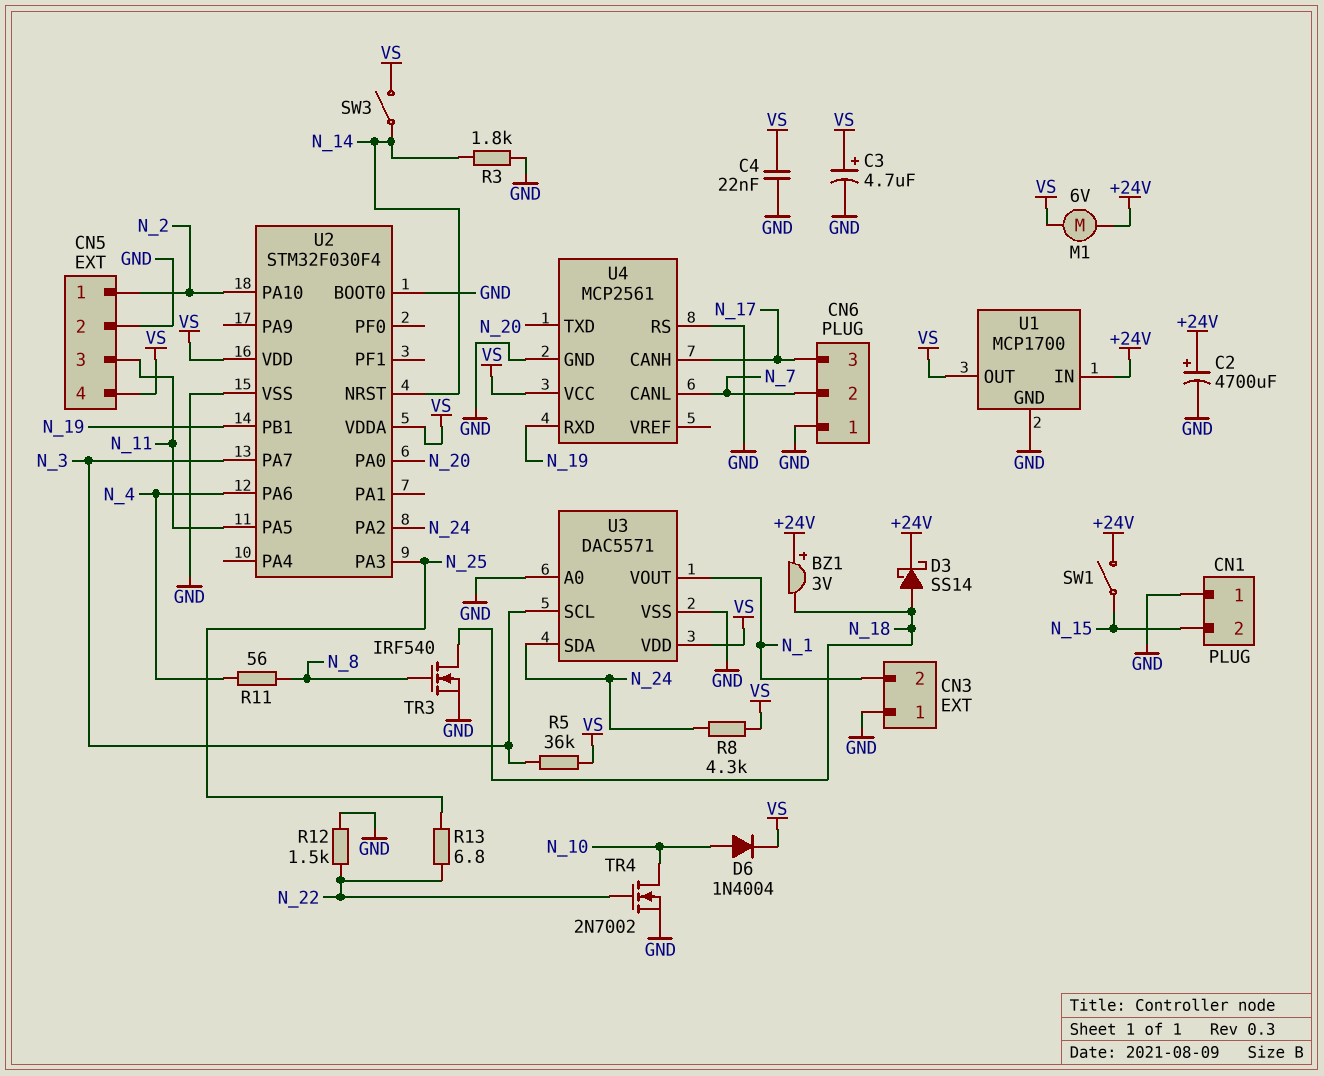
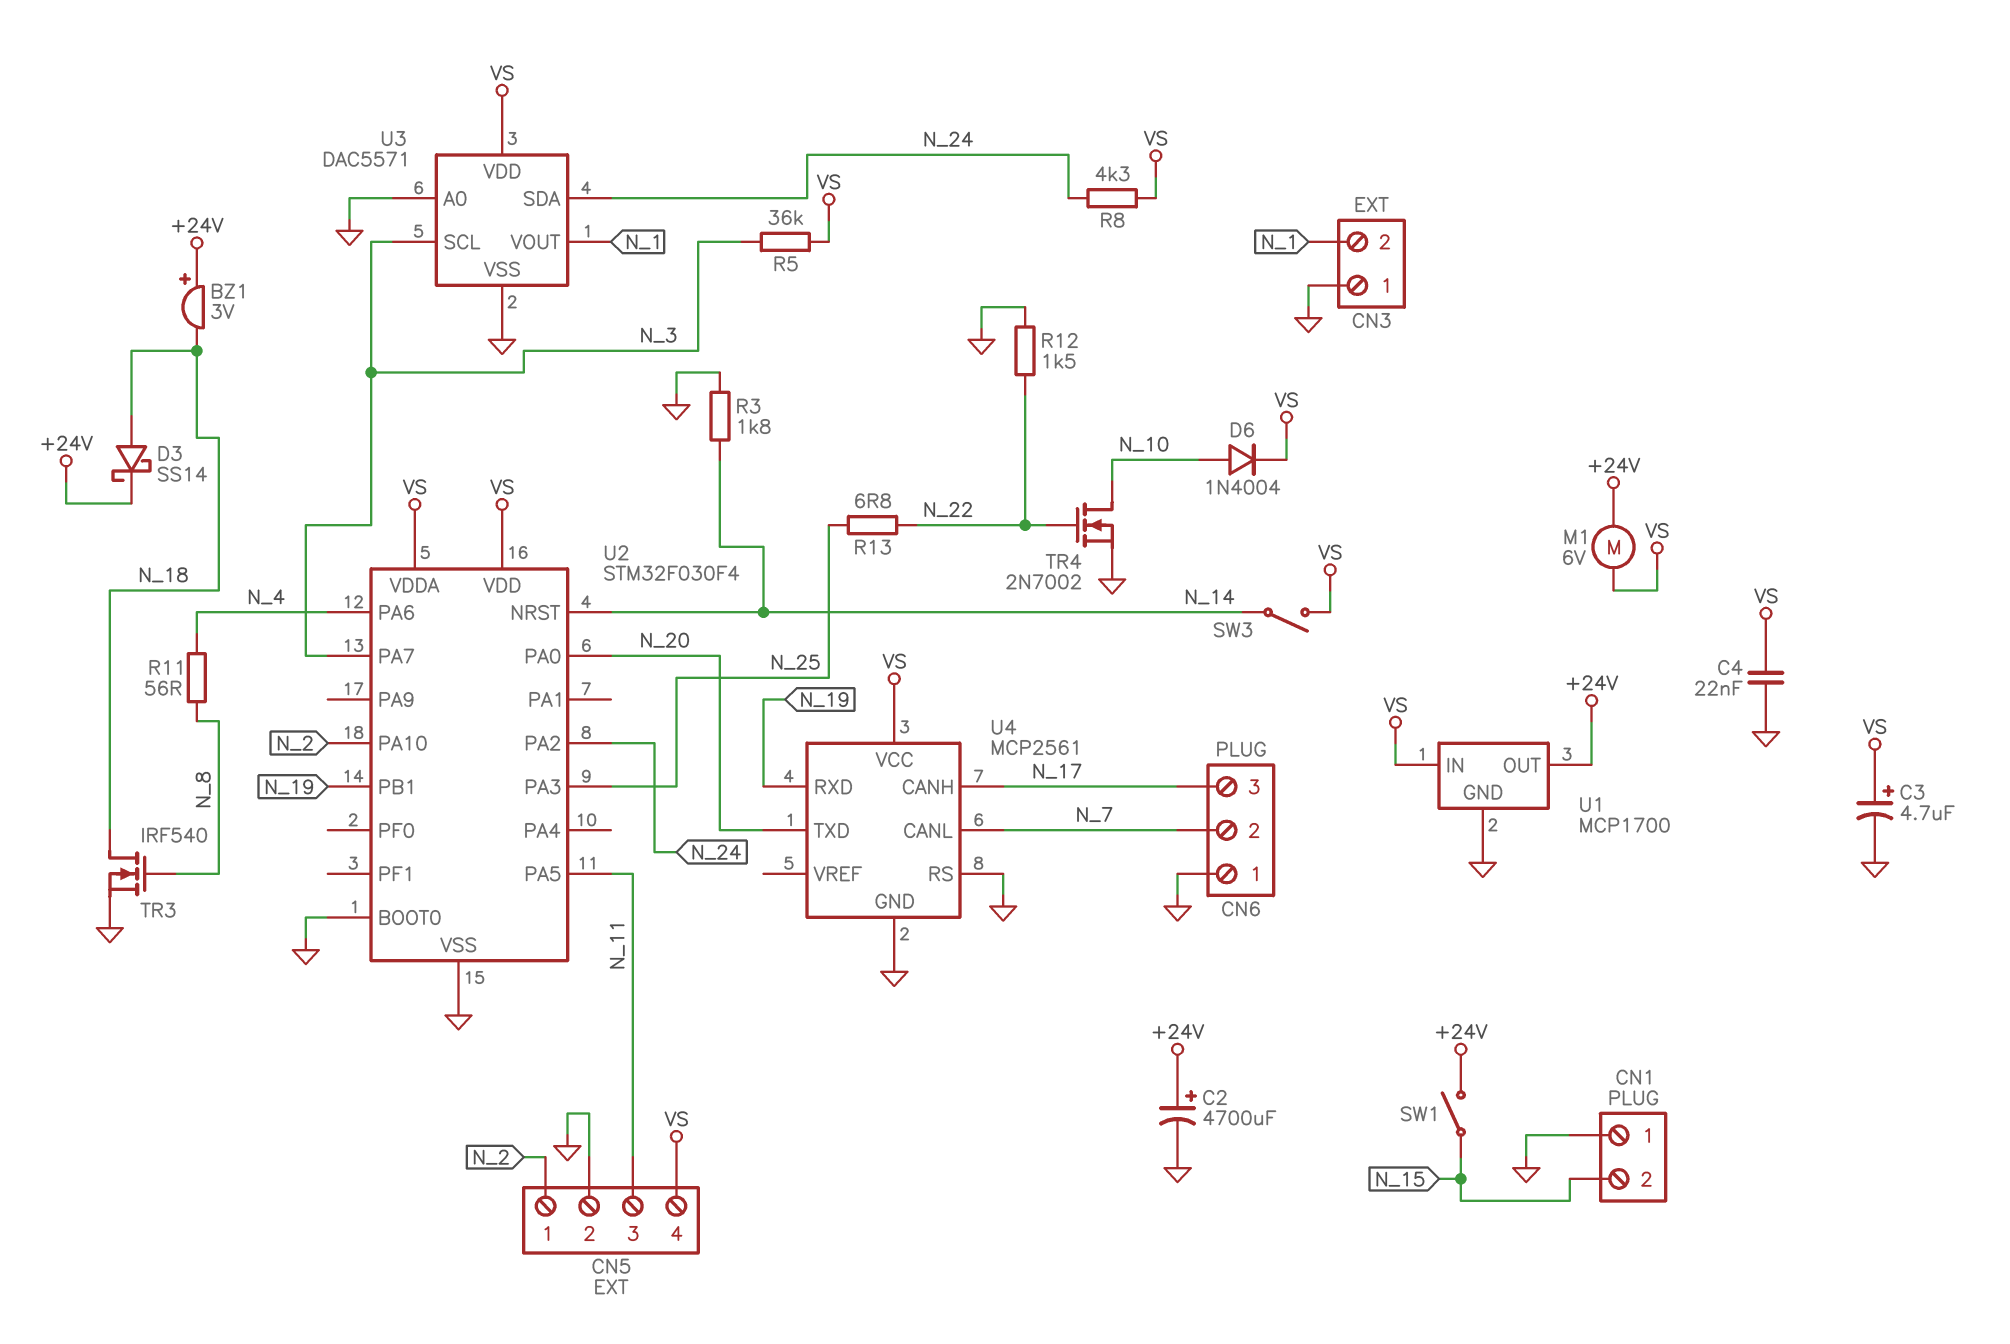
U1 pin IN: +24V -> VS
U1 pin OUT: VS -> +24V

